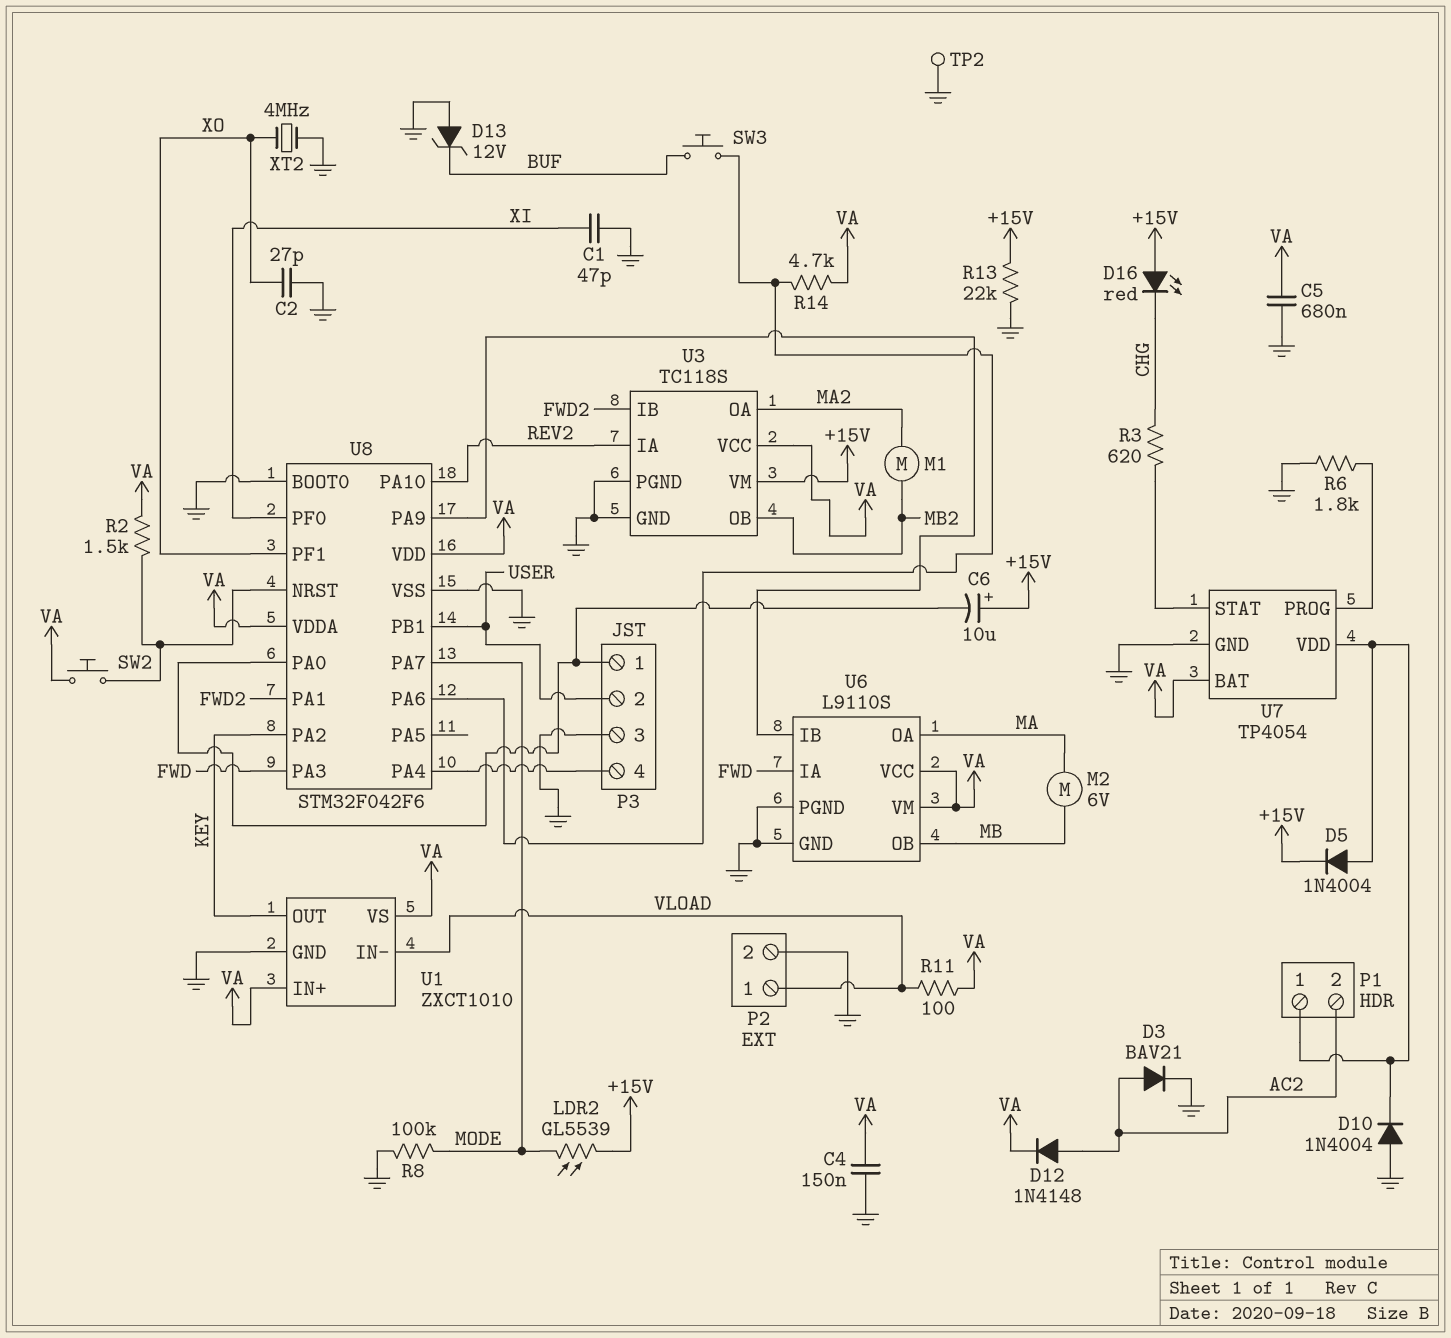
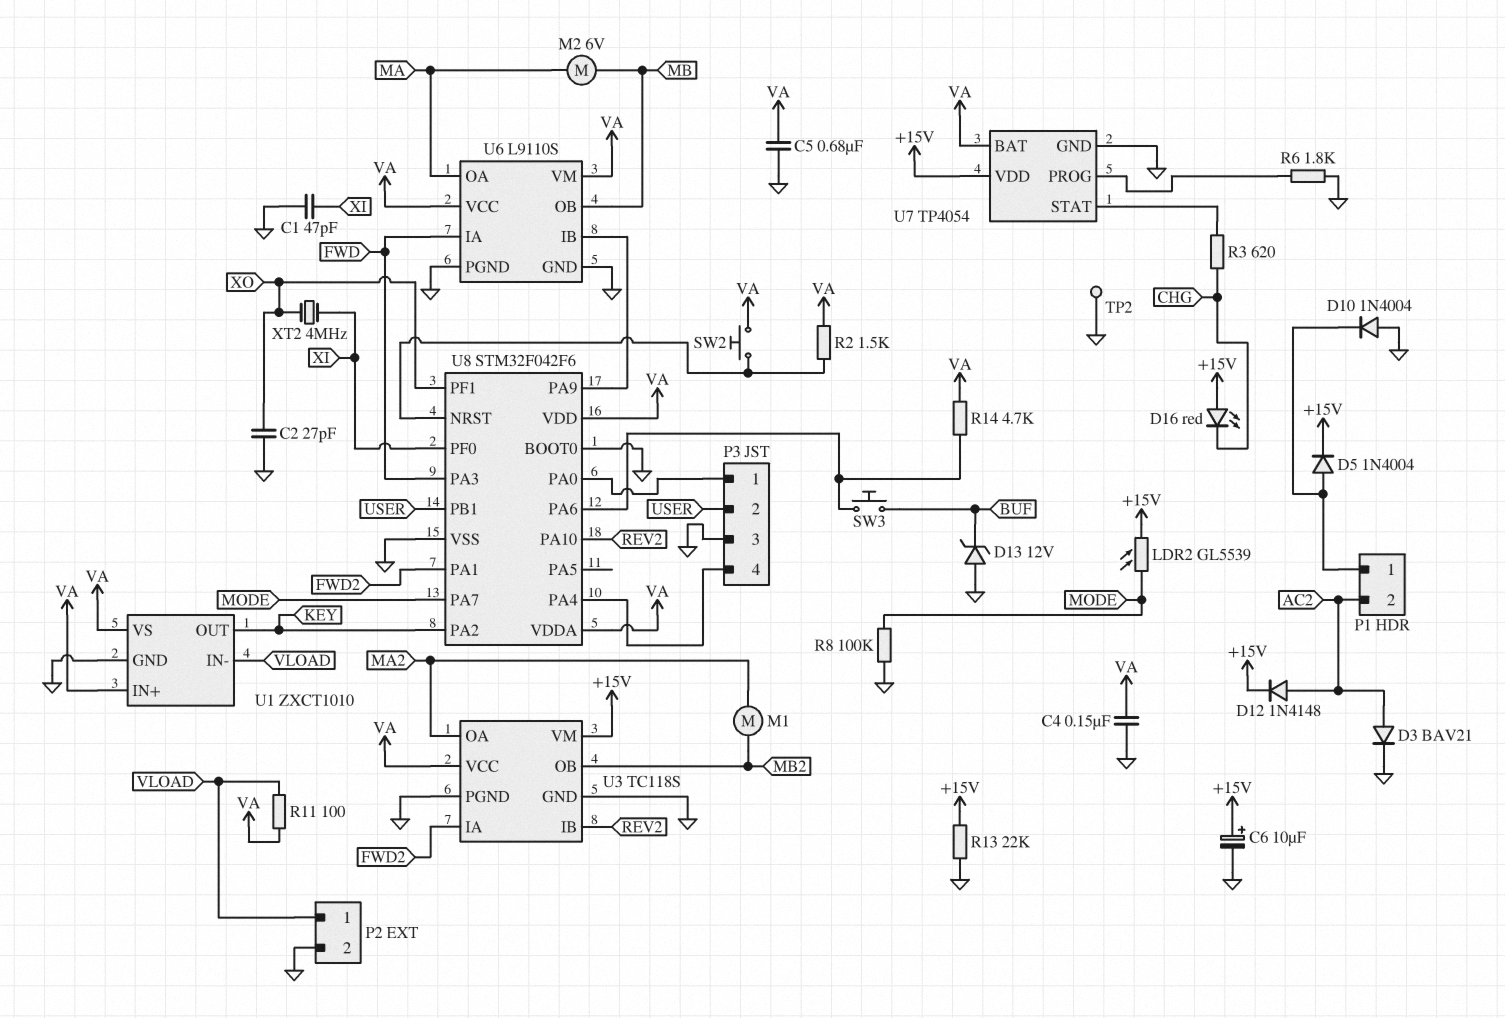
C6: 10uF (plus +15V, minus P3/1) -> 10uF (plus +15V, minus GND)
D12: diode 1N4148 (A AC2, K VA) -> diode 1N4148 (A AC2, K +15V)
U3 pin IA: REV2 -> FWD2
U3 pin IB: FWD2 -> REV2
U7 pin VDD: P1/1 -> +15V
XT2: 4MHz (GND, XO) -> 4MHz (XI, XO)

